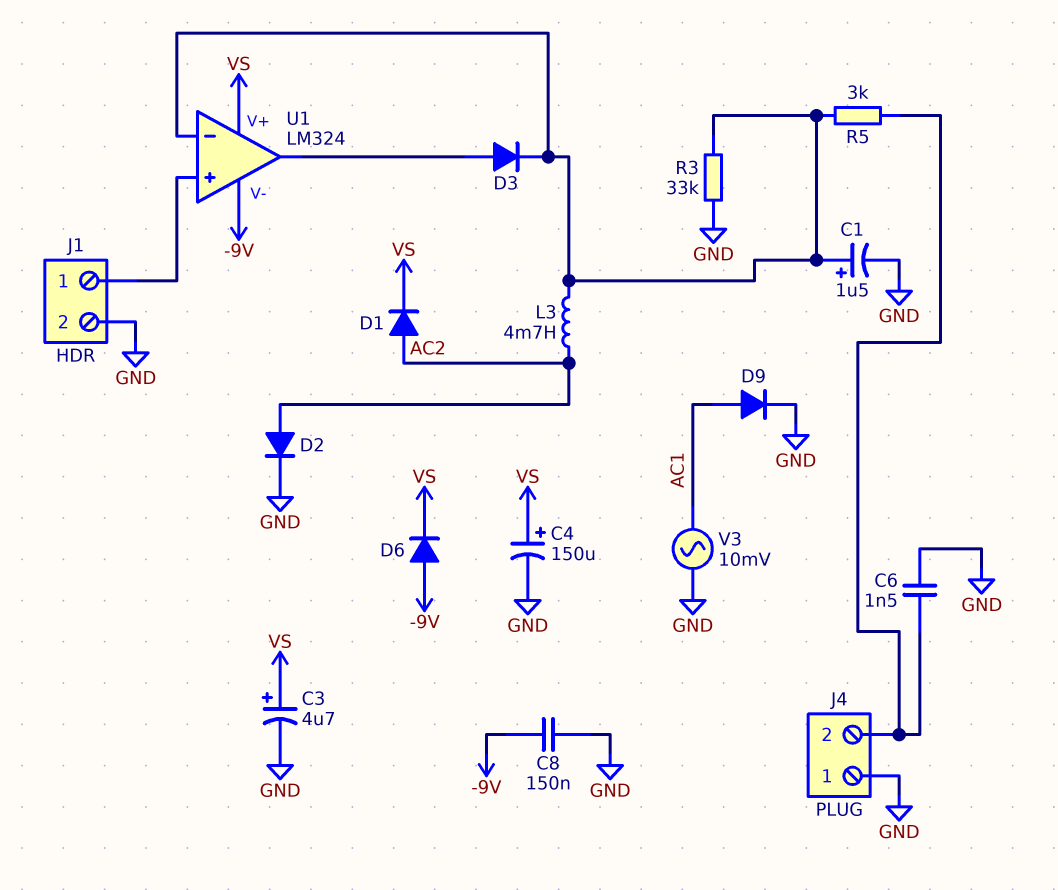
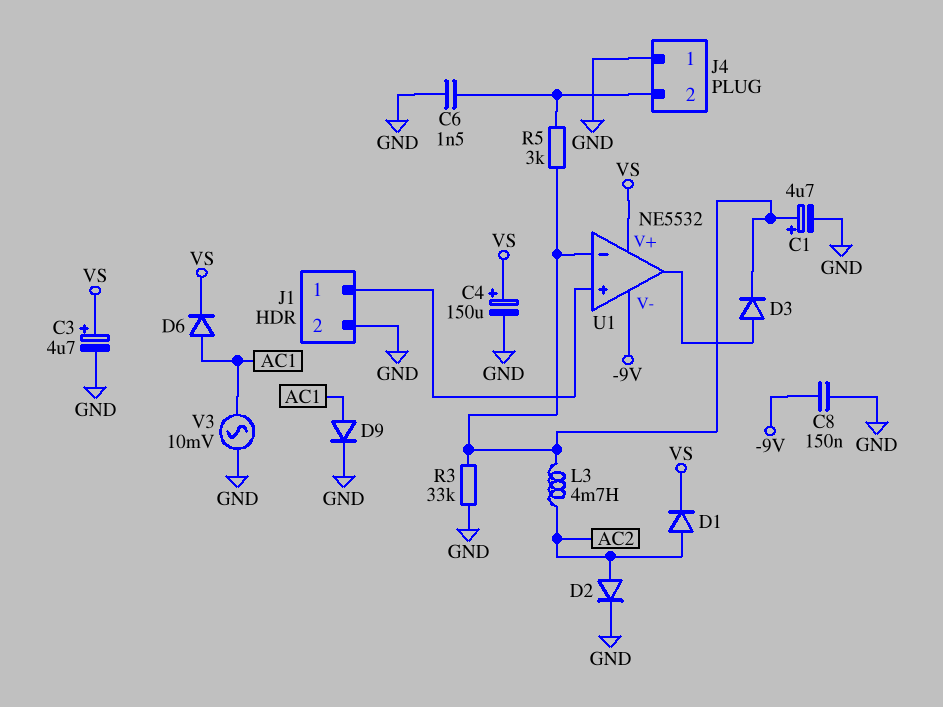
C1: 1.5uF (plus U1/in-, minus GND) -> 4.7uF (plus U1/in-, minus GND)
D6: diode (A -9V, K VS) -> diode (A AC1, K VS)
U1: LM324 -> NE5532

